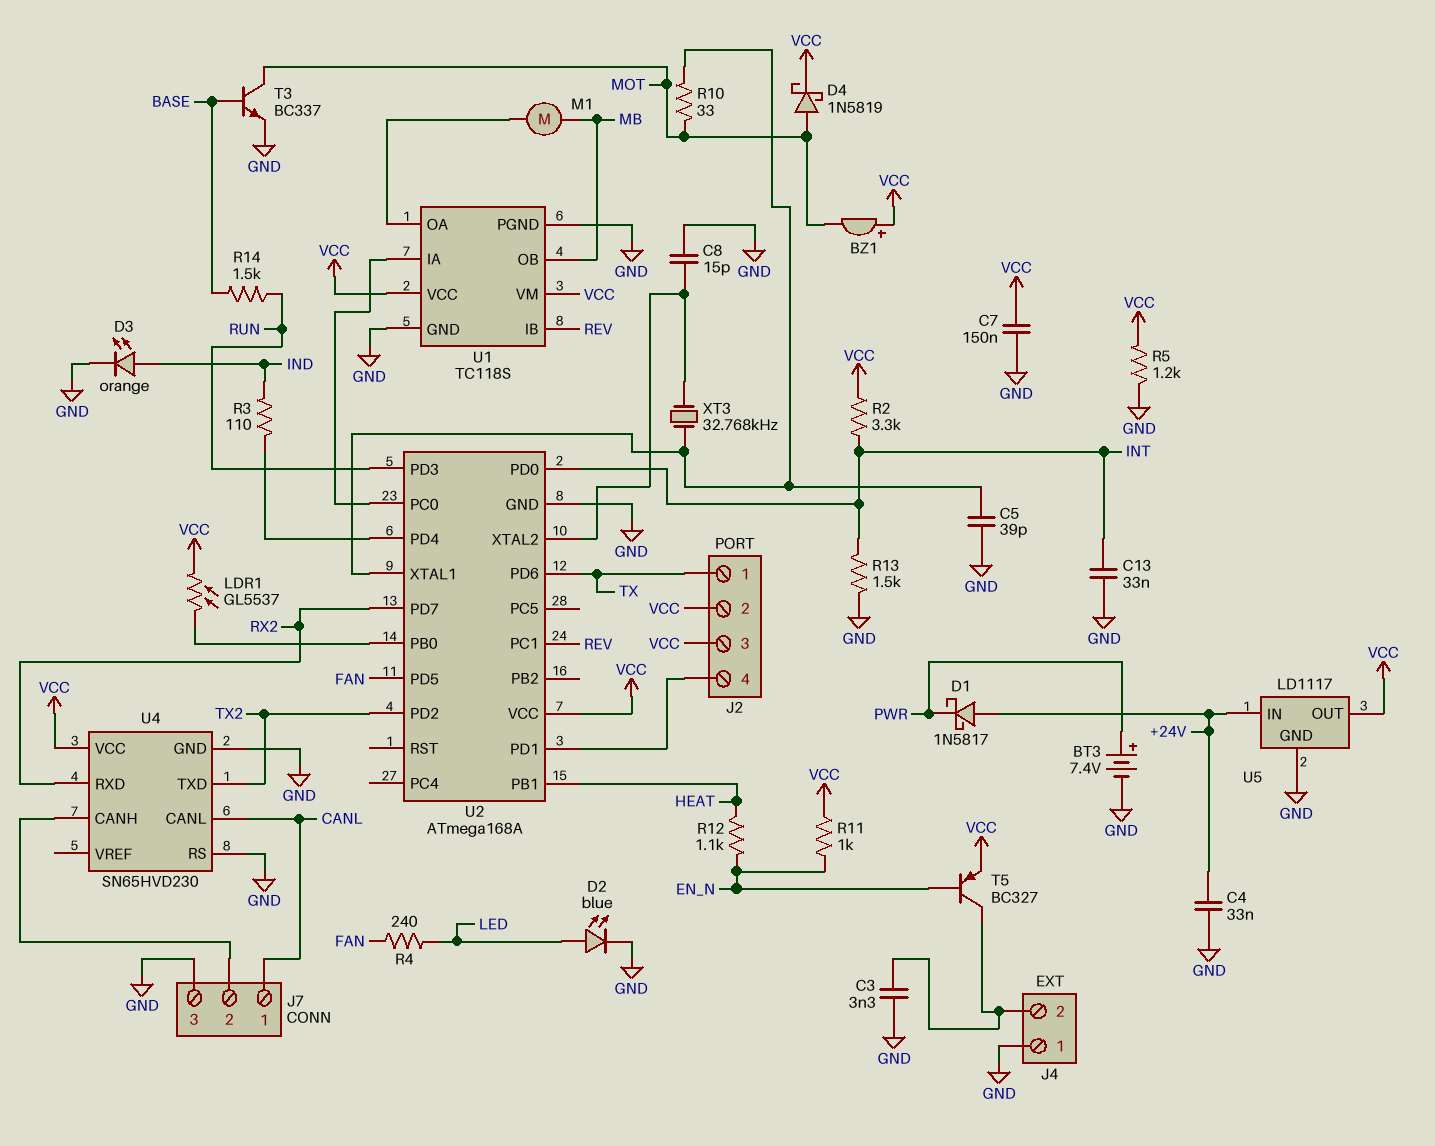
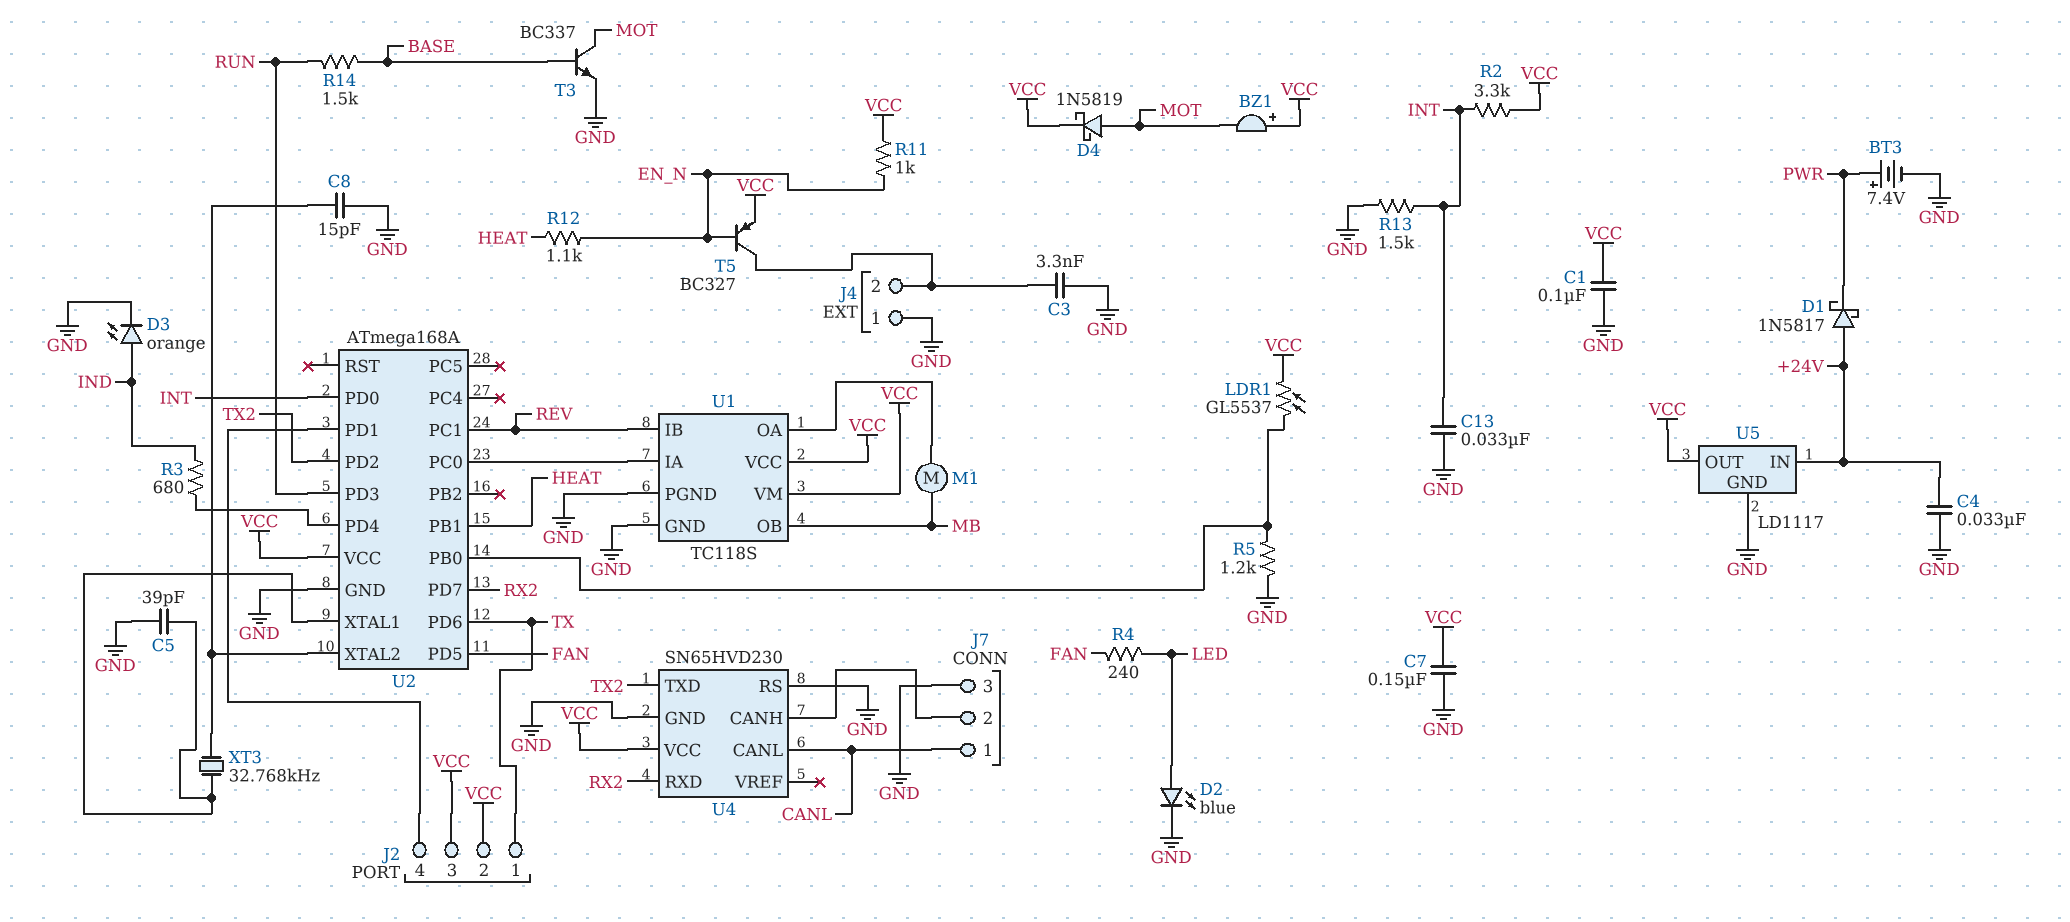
C1: none -> 100nF (GND, VCC)
R3: 110 (IND, U2/PD4) -> 680 (IND, U2/PD4)
R5: 1.2k (GND, VCC) -> 1.2k (GND, U2/PB0)
R10: 33 (MOT, U2/XTAL1) -> none

